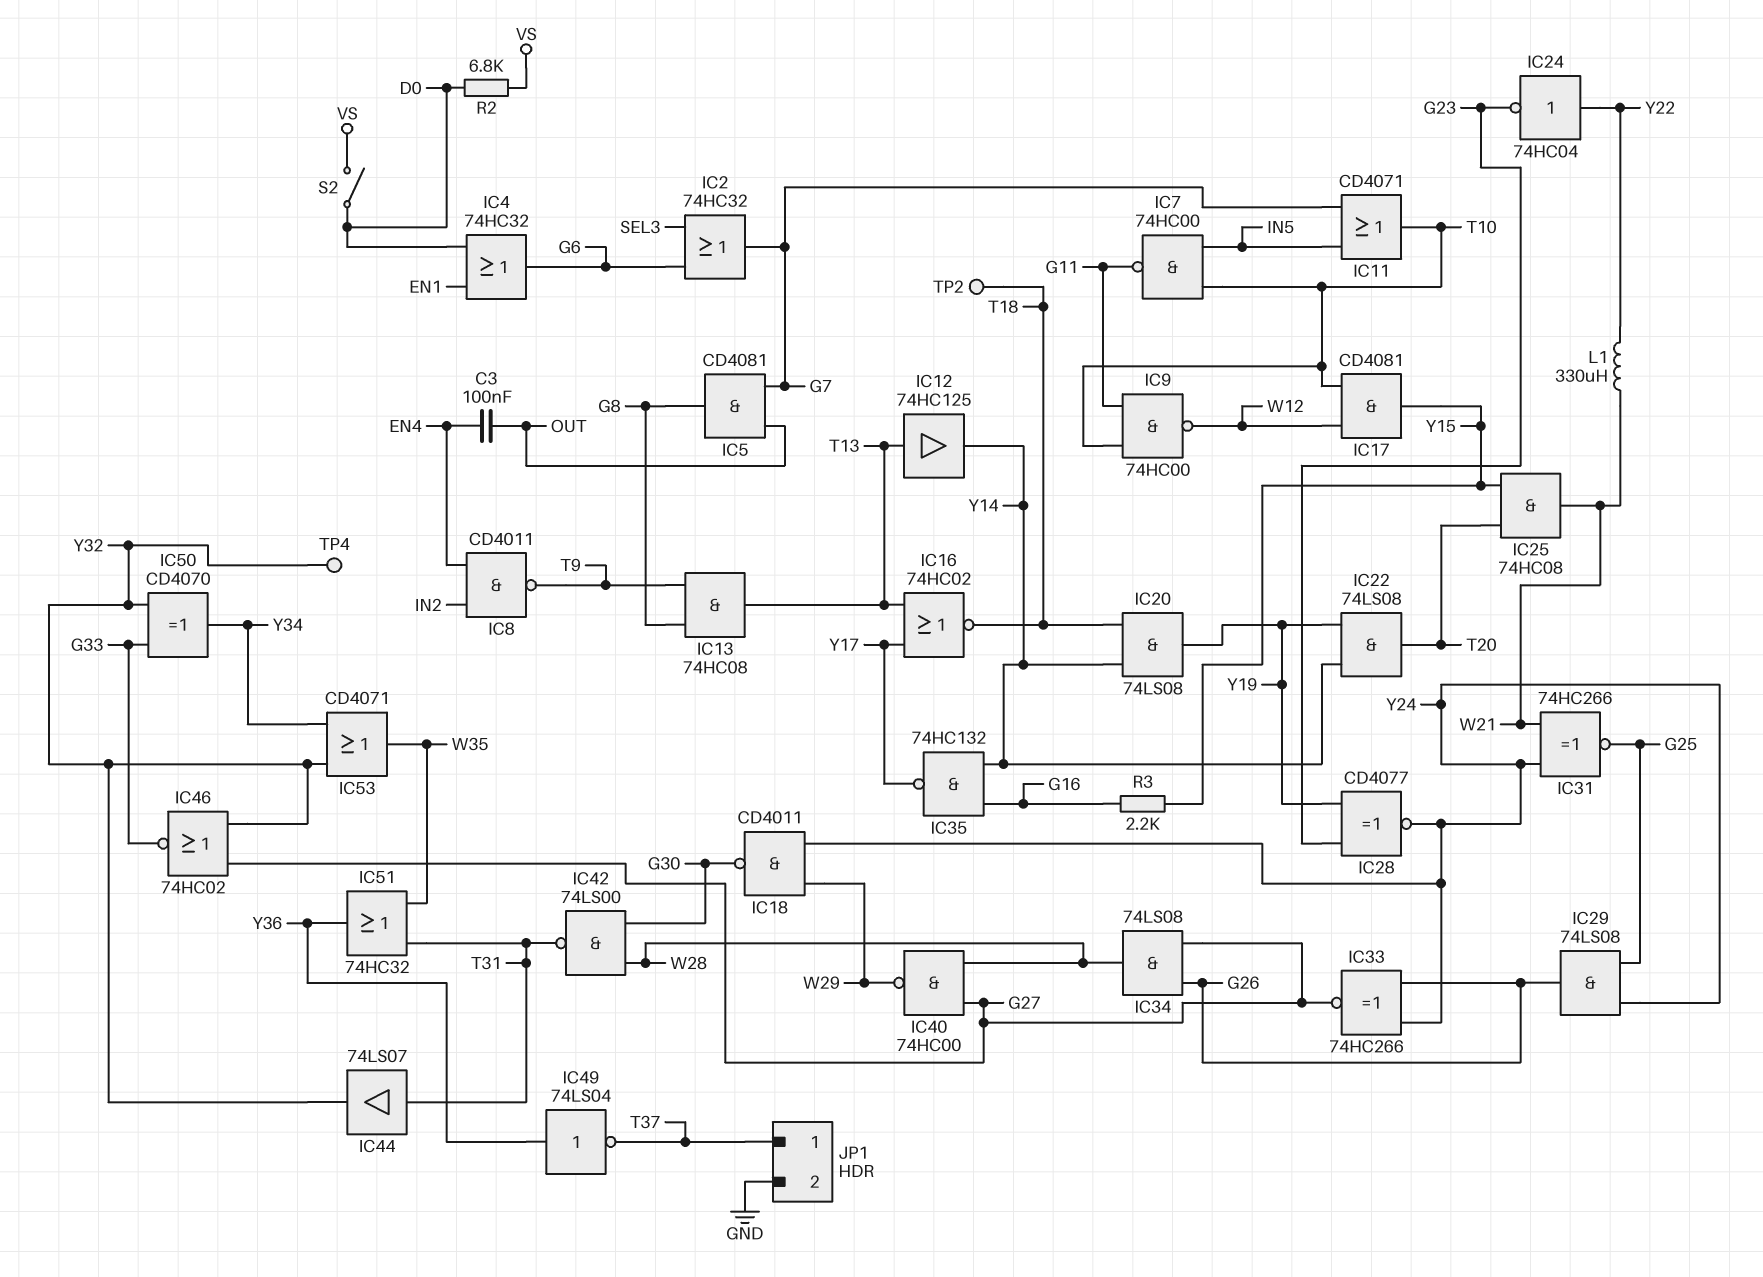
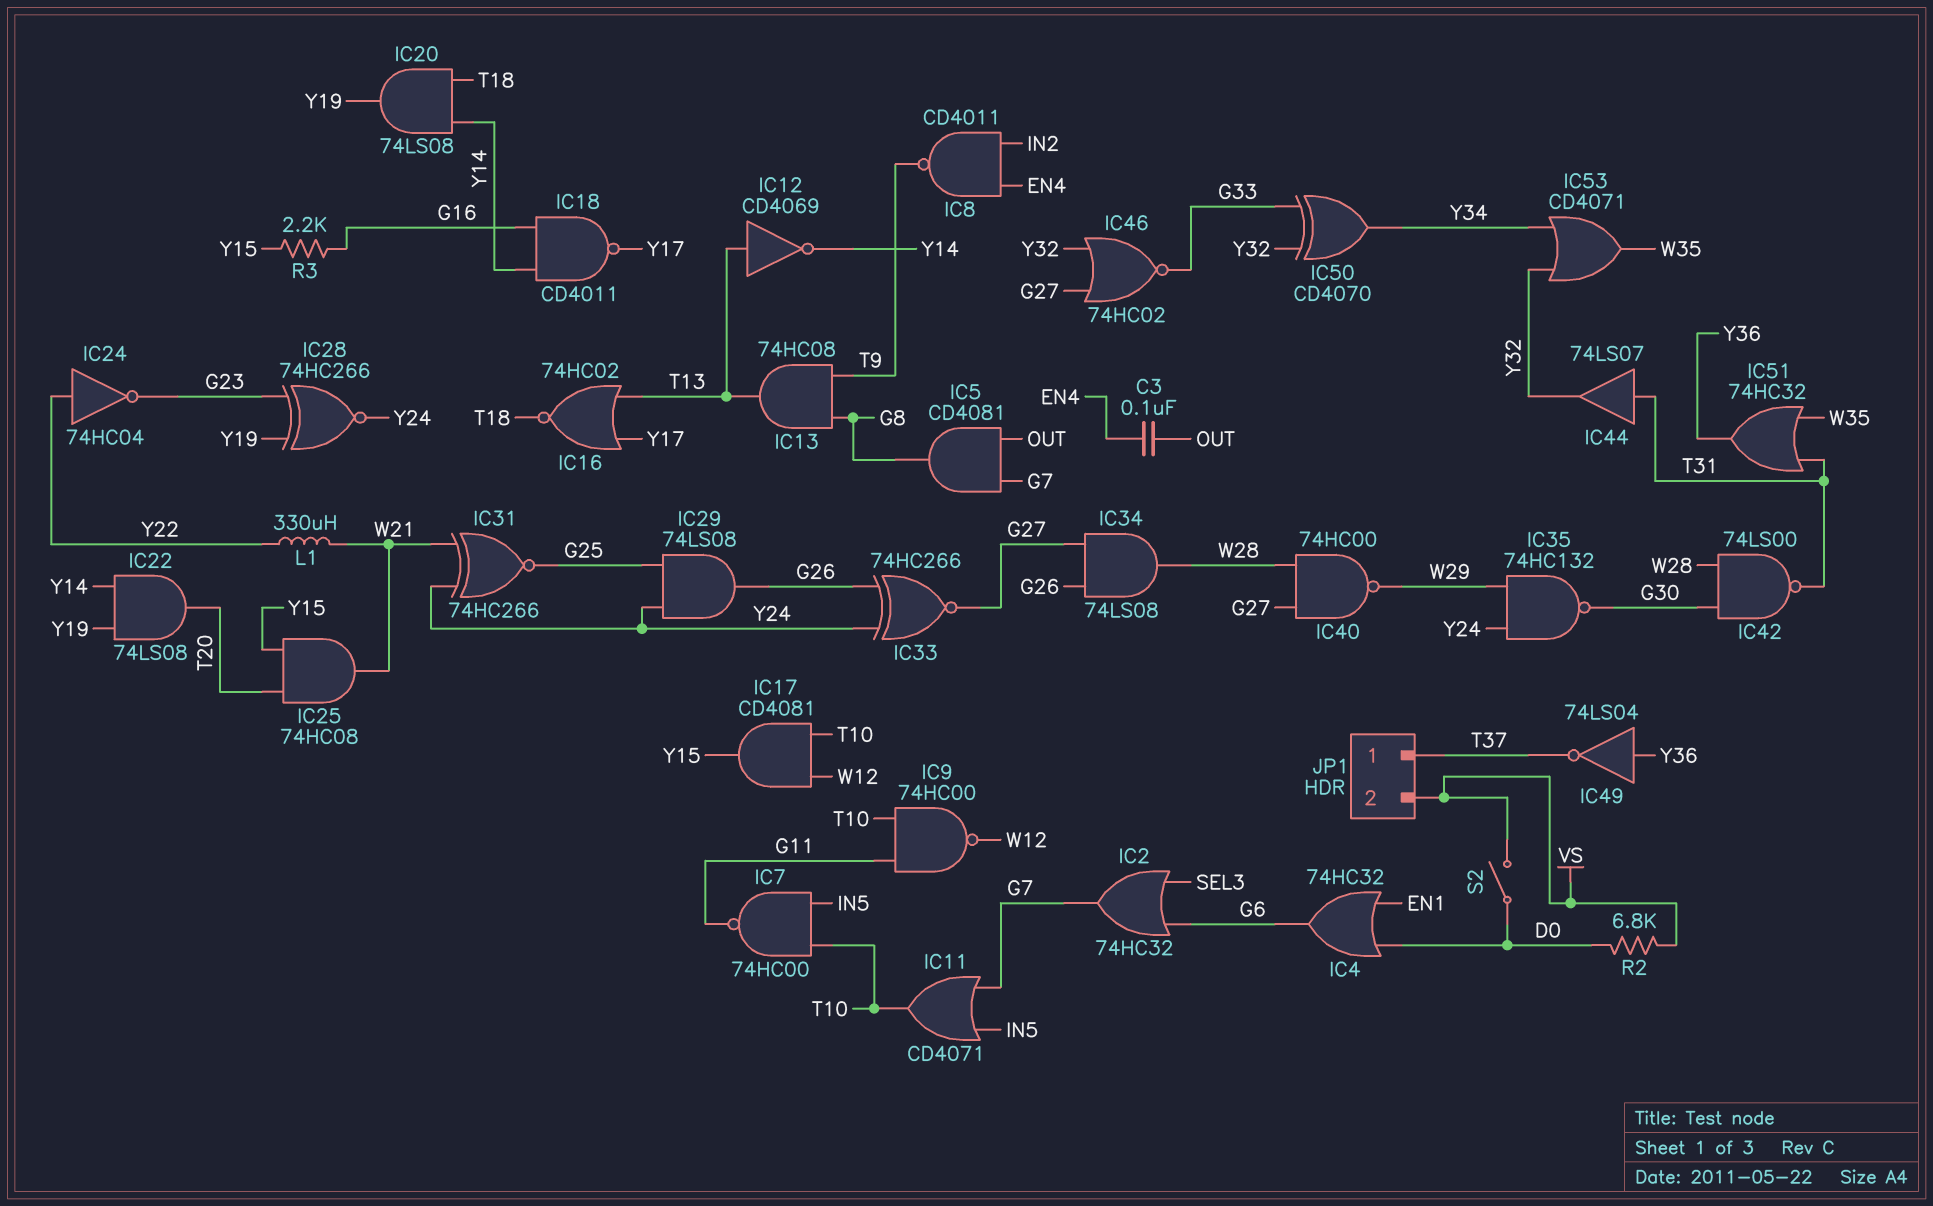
IC12: buffer 74HC125 (in T13, out Y14) -> NOT CD4069 (in T13, out Y14)
IC18: NAND CD4011 (in W29, in Y24, out G30) -> NAND CD4011 (in G16, in Y14, out Y17)
IC28: XNOR CD4077 (in G23, in Y19, out Y24) -> XNOR 74HC266 (in G23, in Y19, out Y24)
IC35: NAND 74HC132 (in G16, in Y14, out Y17) -> NAND 74HC132 (in W29, in Y24, out G30)
JP1 pin 2: GND -> VS
TP2: test point (T18) -> none
TP4: test point (Y32) -> none

